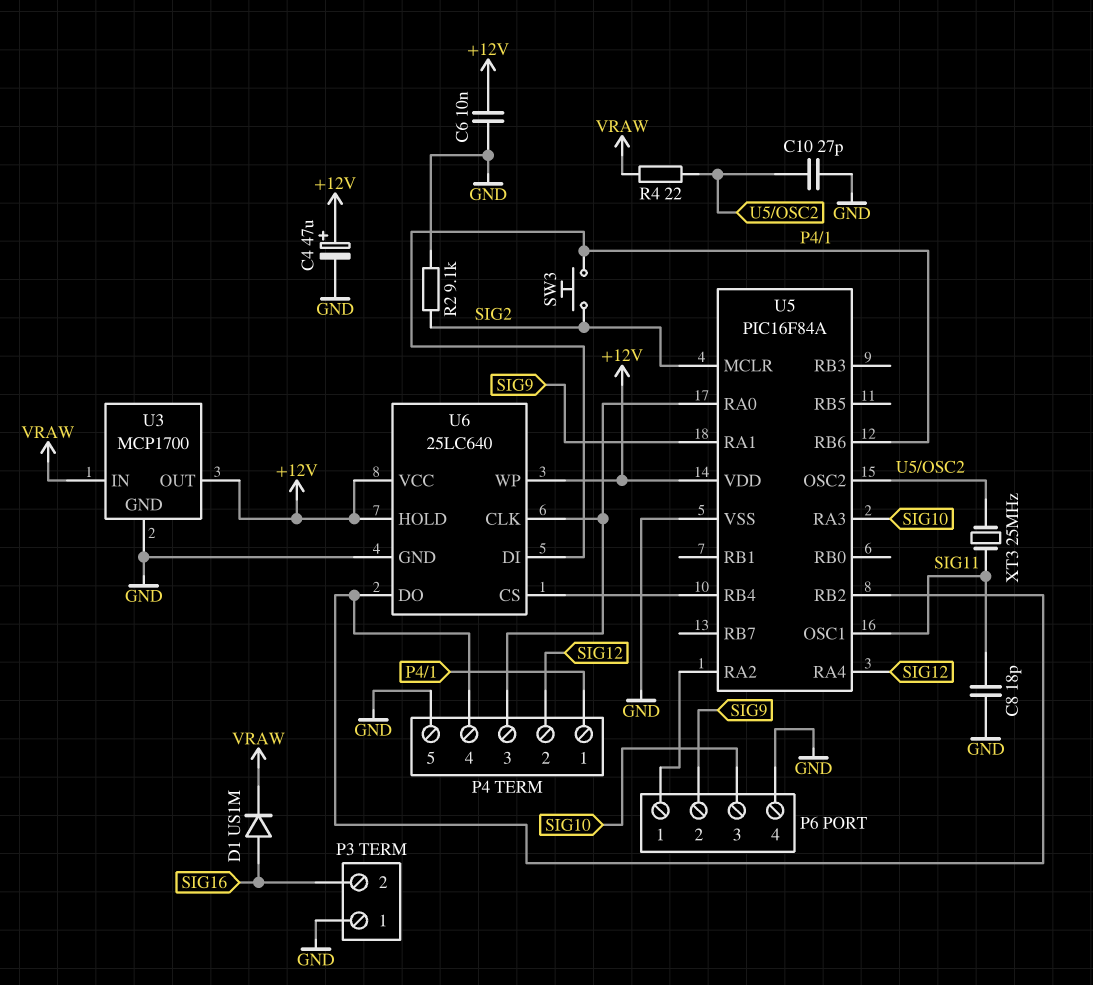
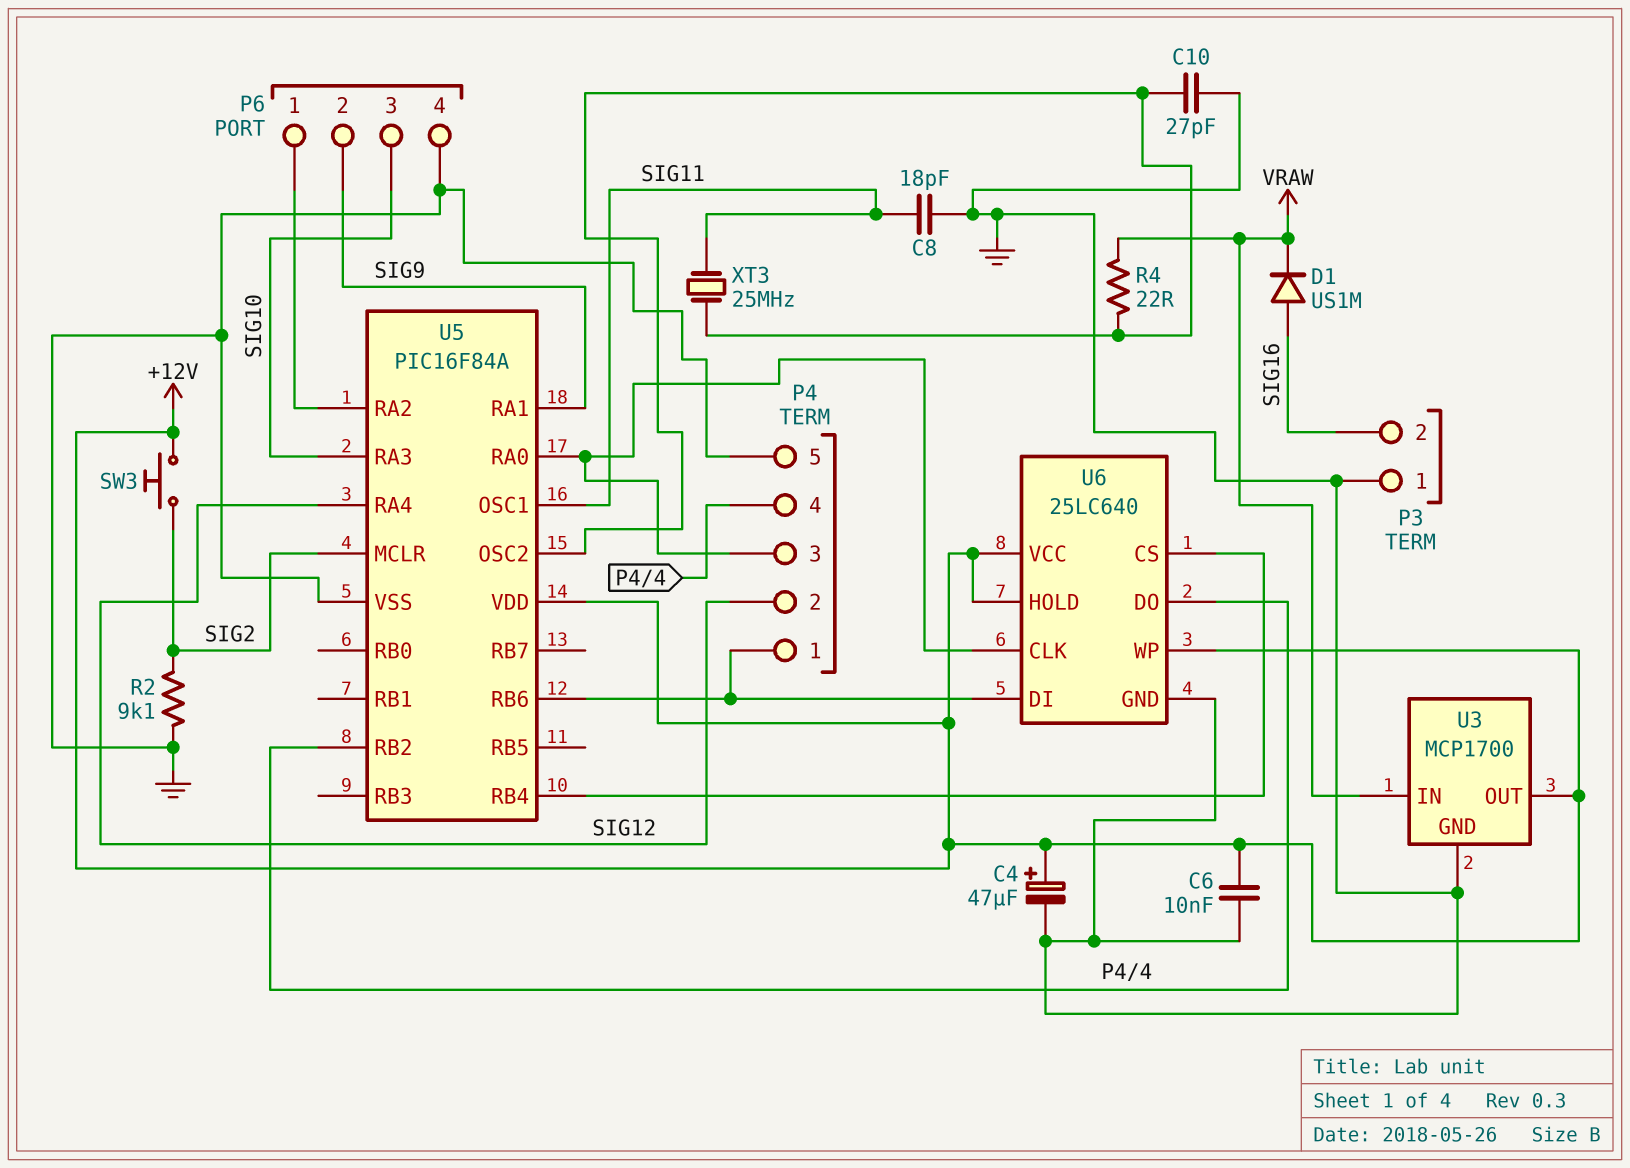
SW3: button (P4/1, SIG2) -> button (+12V, SIG2)

